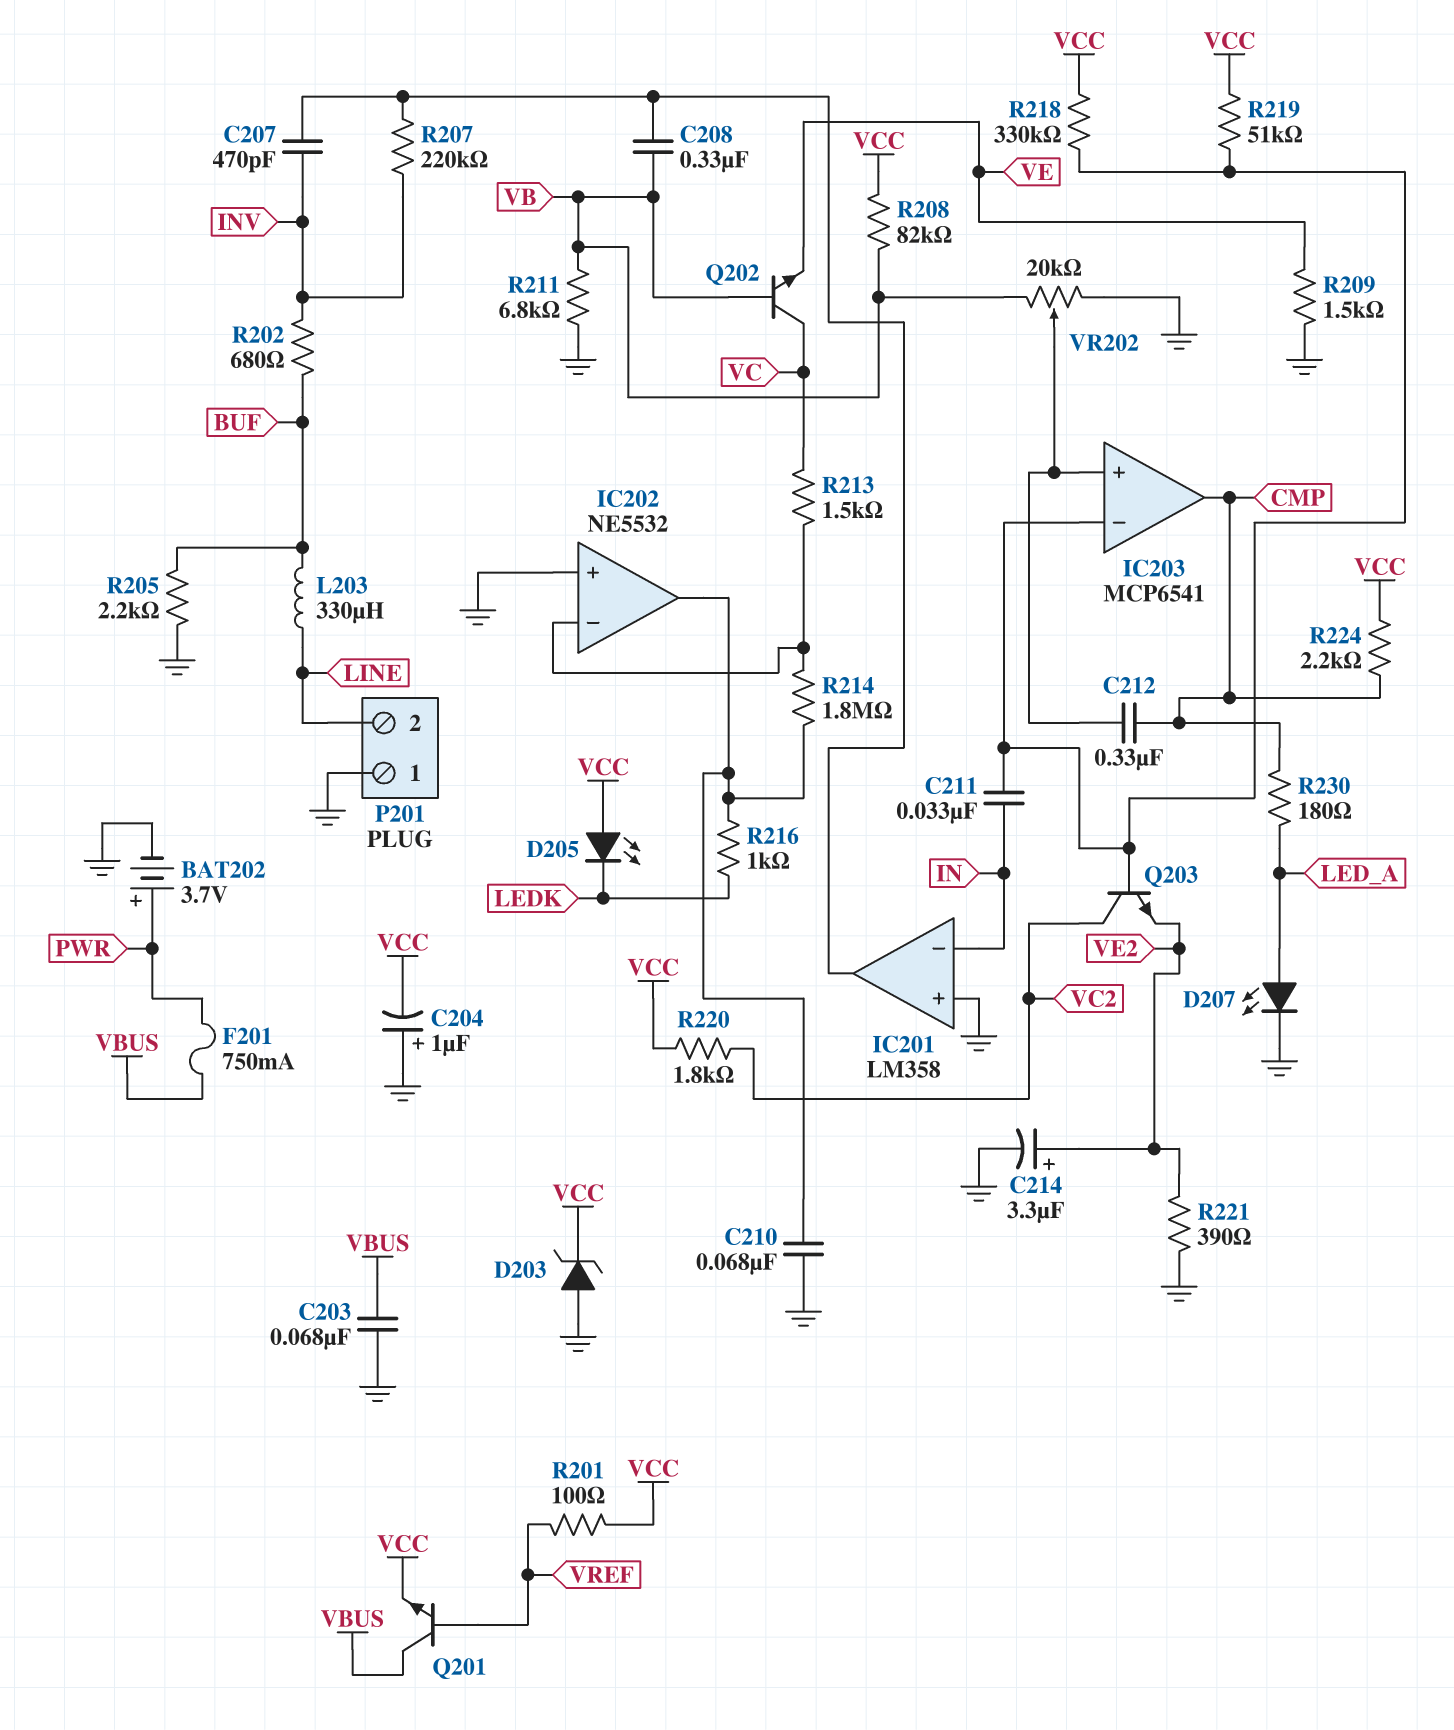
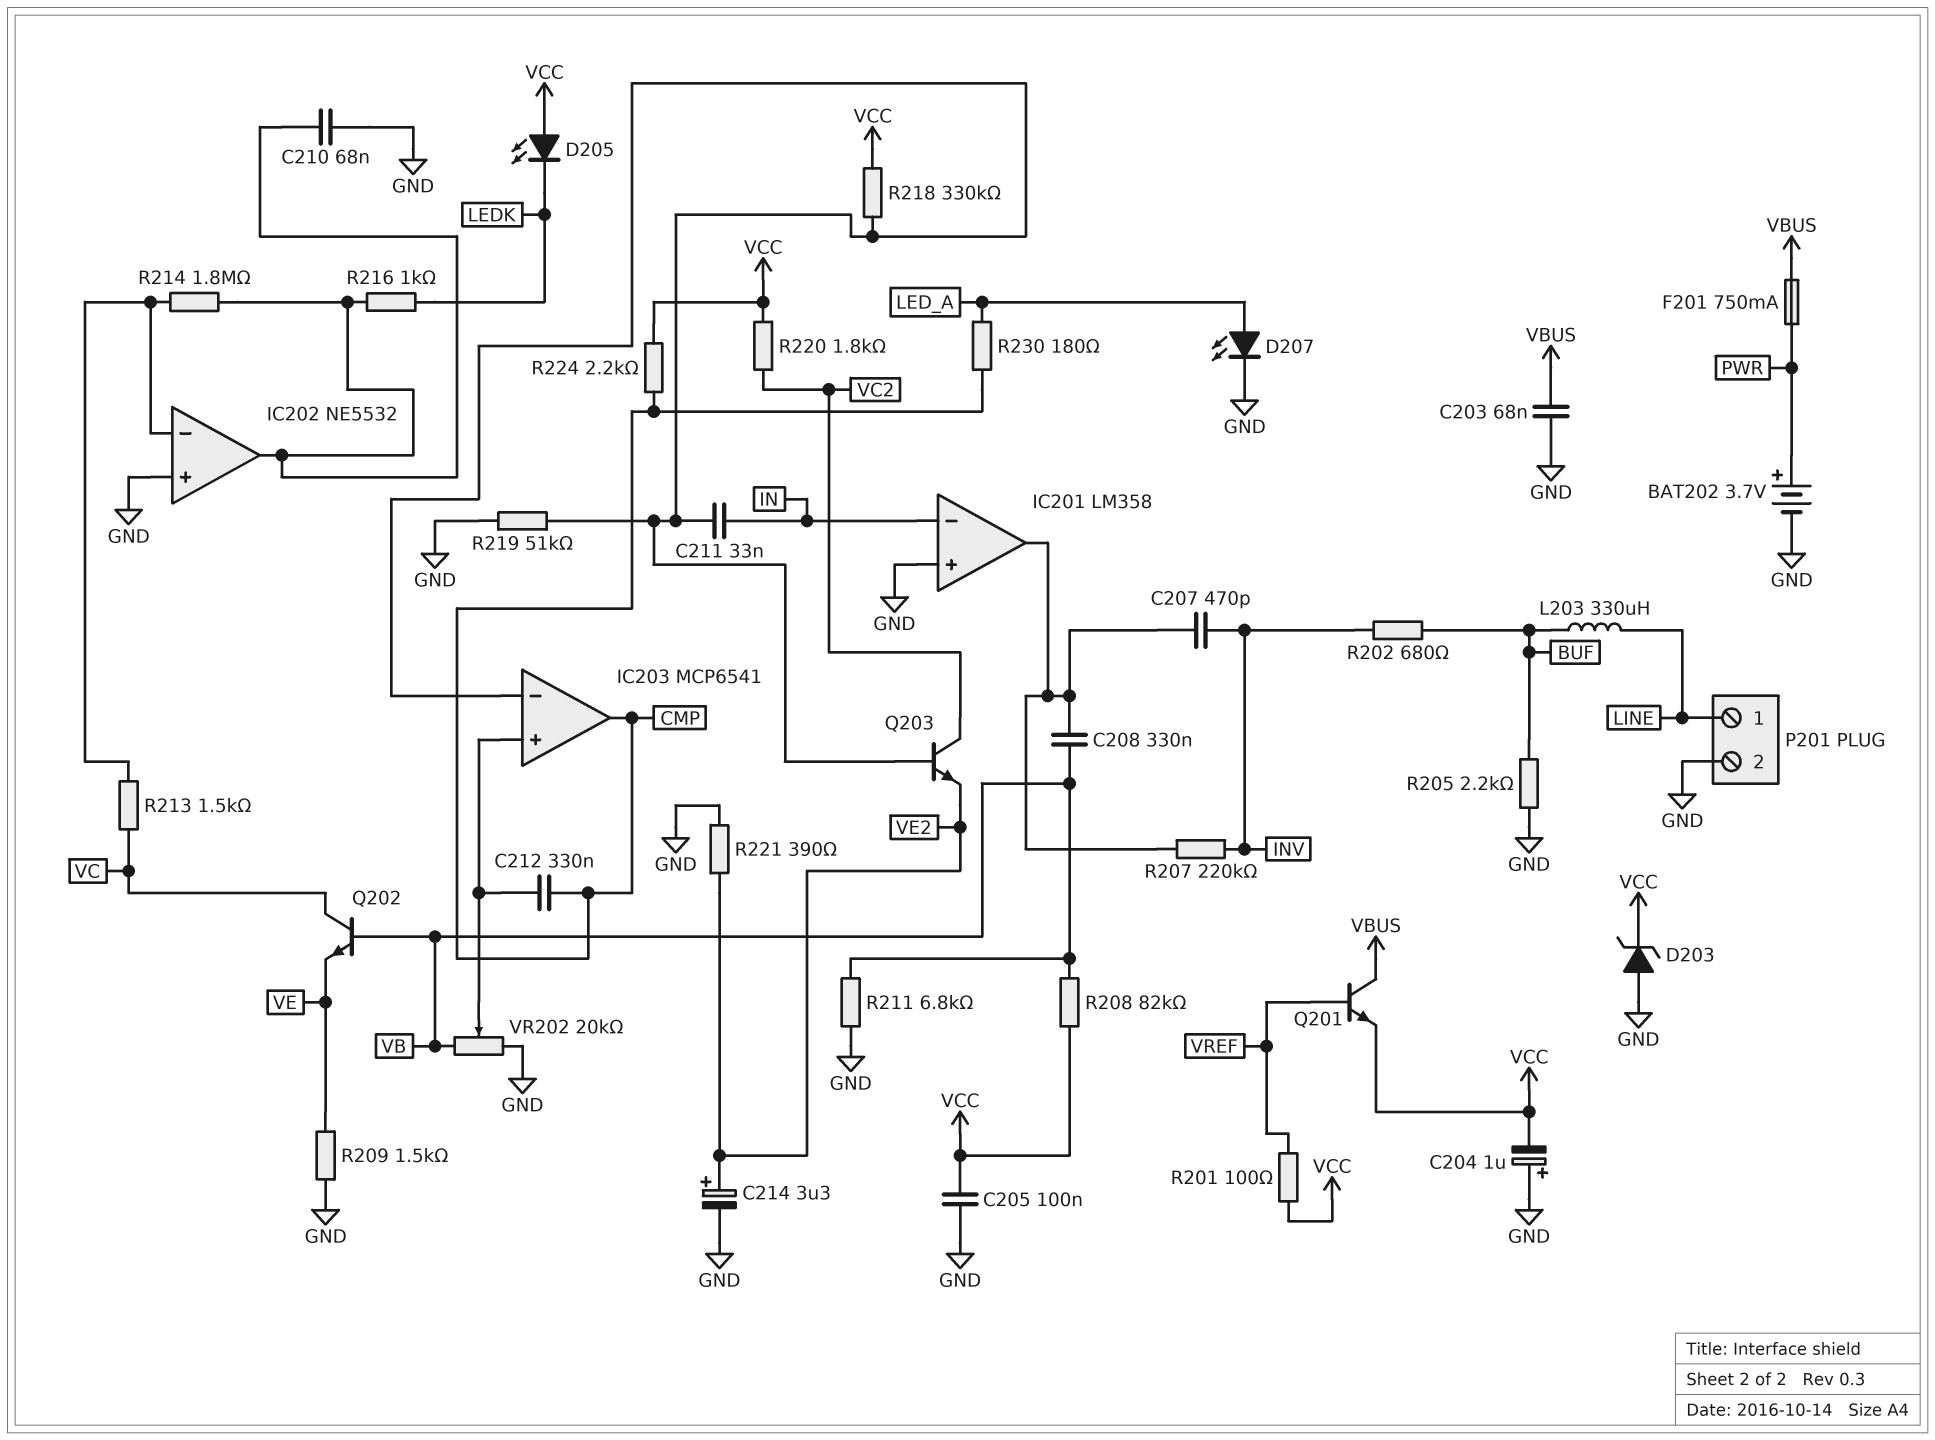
C205: none -> 100nF (GND, VCC)
P201 pin 1: GND -> LINE
P201 pin 2: LINE -> GND
R219: 51k (IC203/in-, VCC) -> 51k (GND, IC203/in-)

